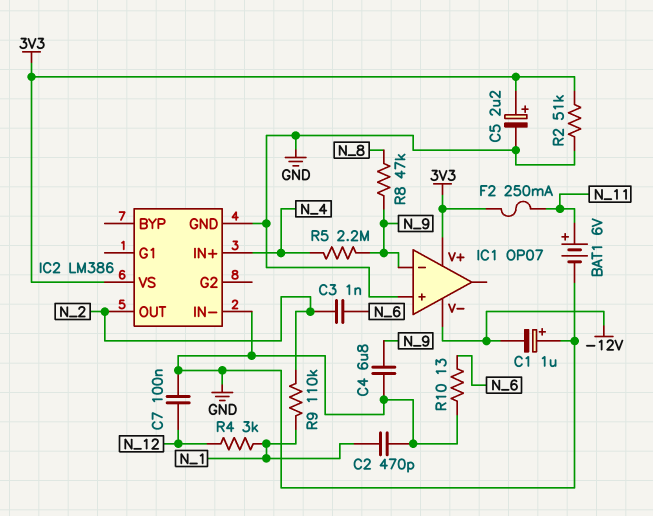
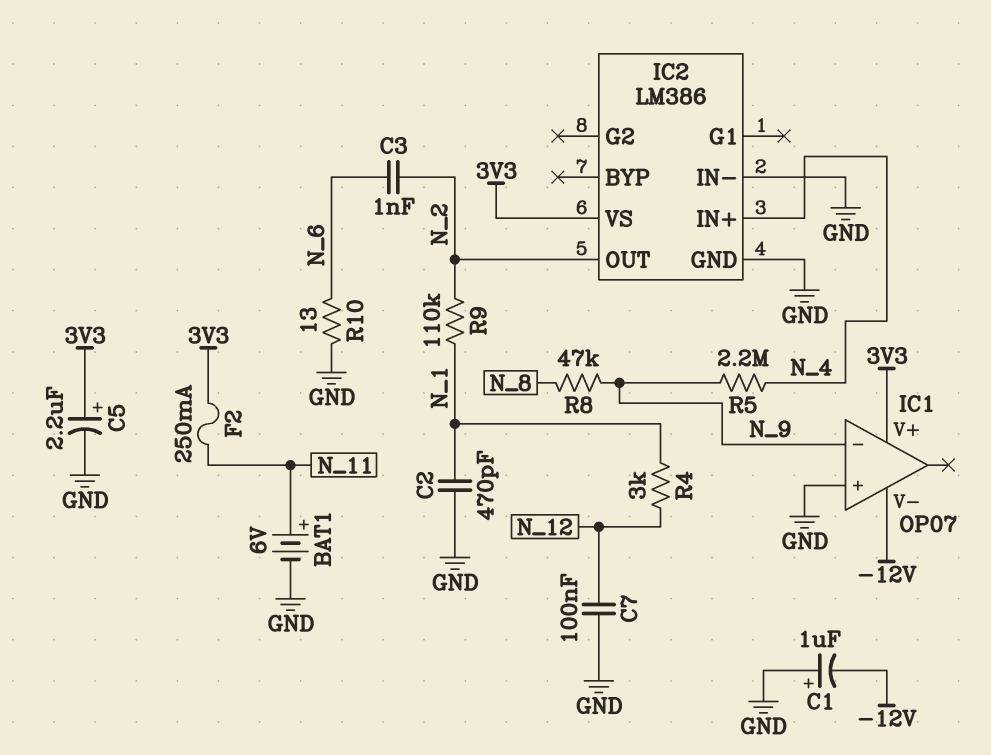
C4: 6.8uF (GND, N_9) -> none
R2: 51k (3V3, GND) -> none

